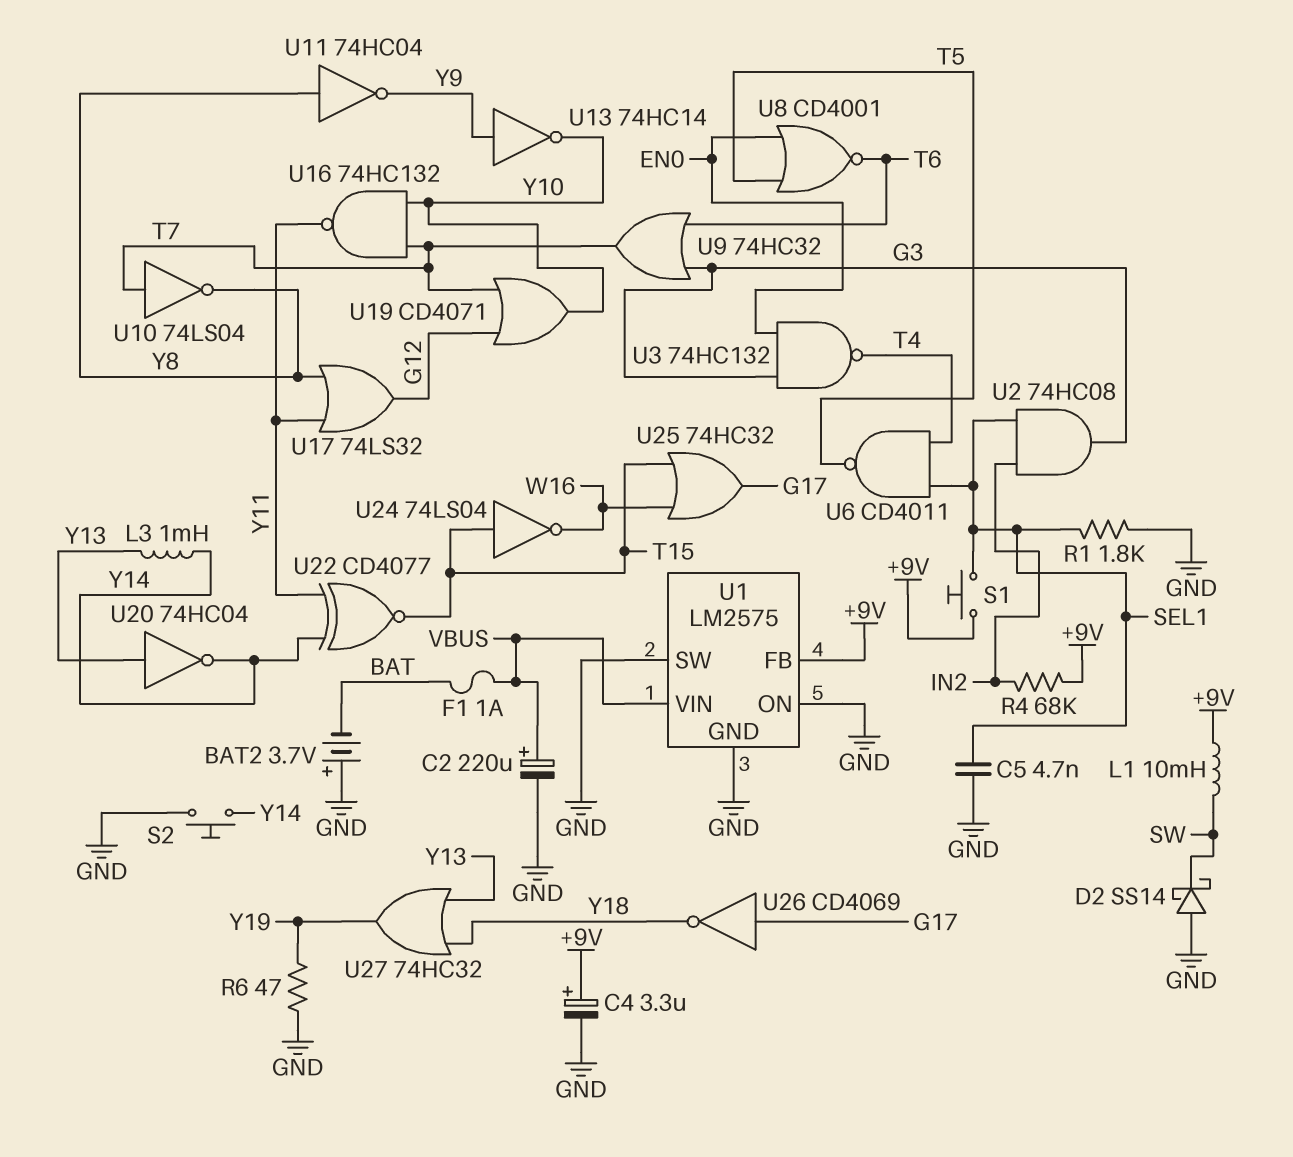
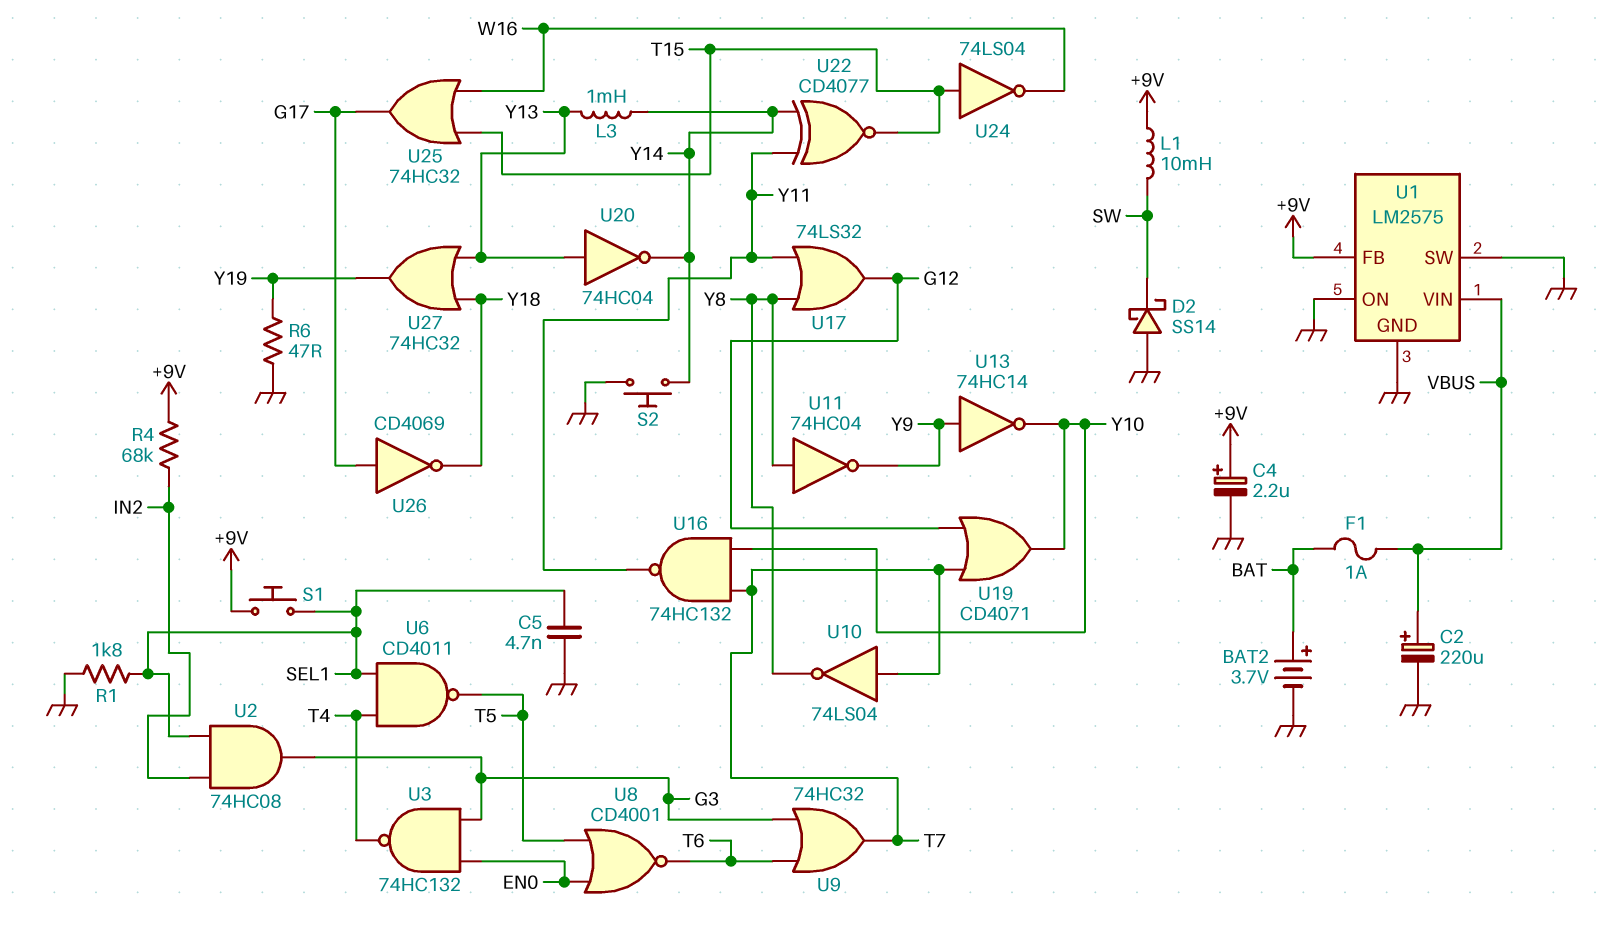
BAT2: 3.7V (plus GND, minus BAT) -> 3.7V (plus BAT, minus GND)
C4: 3.3uF (plus +9V, minus GND) -> 2.2uF (plus +9V, minus GND)

